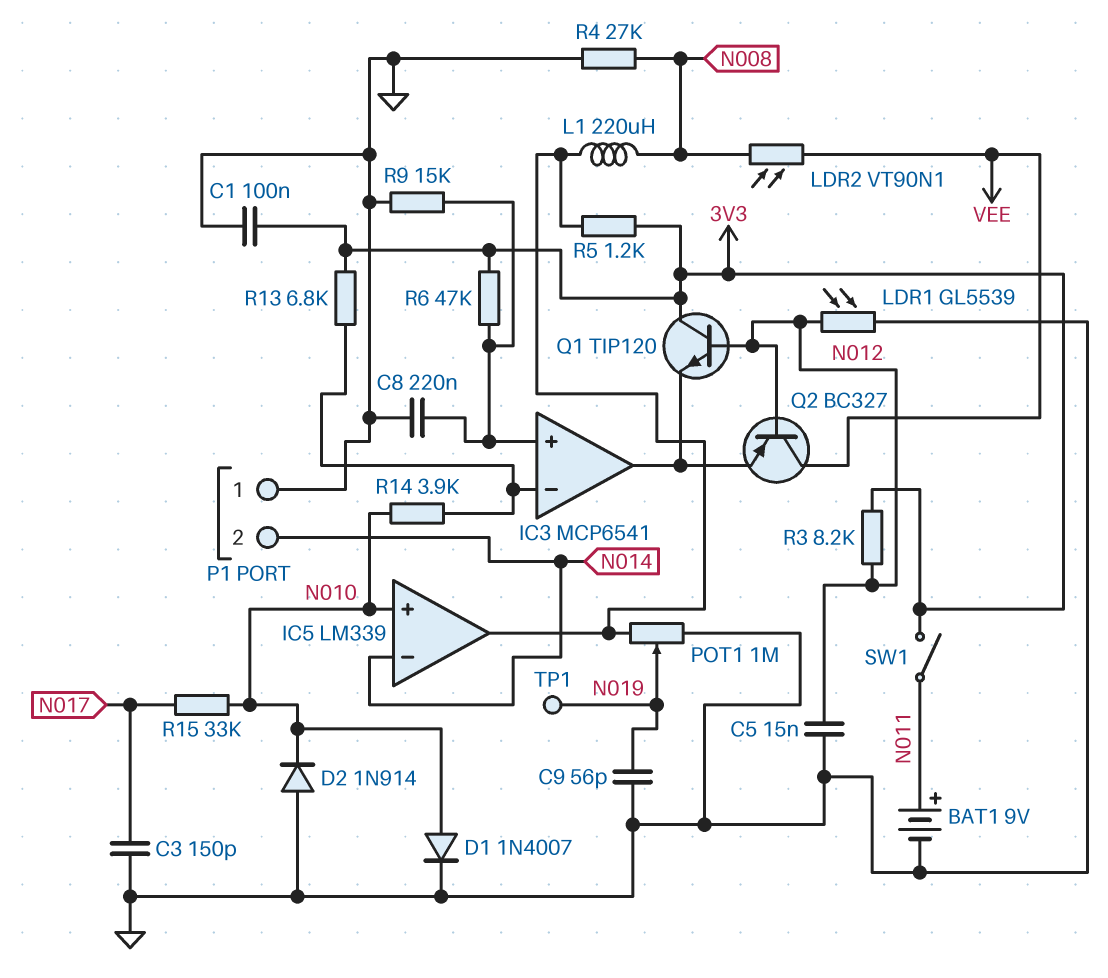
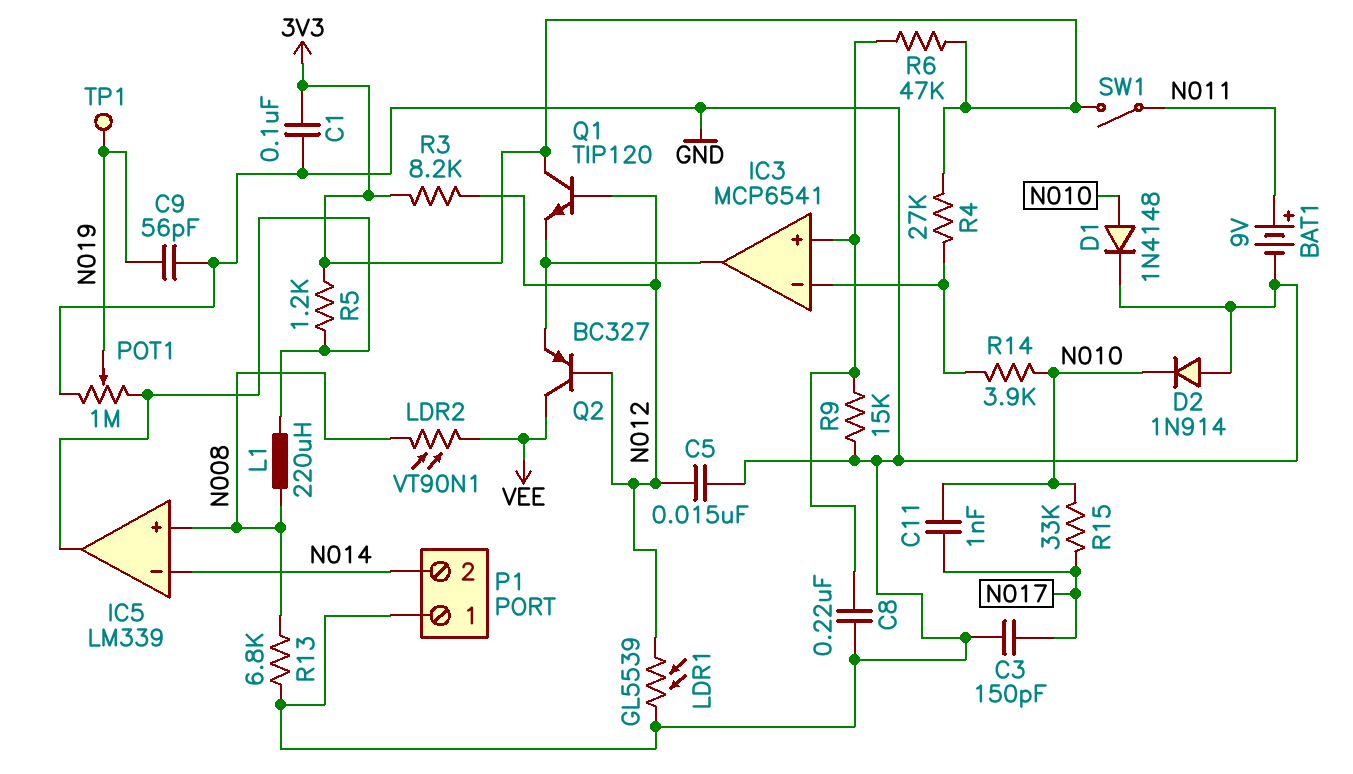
C11: none -> 1nF (N010, N017)
D1: diode 1N4007 (A N010, K GND) -> diode 1N4148 (A N010, K GND)
IC5 pin in+: N010 -> N008
R4: 27k (GND, N008) -> 27k (3V3, IC3/in-)
R13: 6.8k (3V3, IC3/in-) -> 6.8k (GND, N008)

